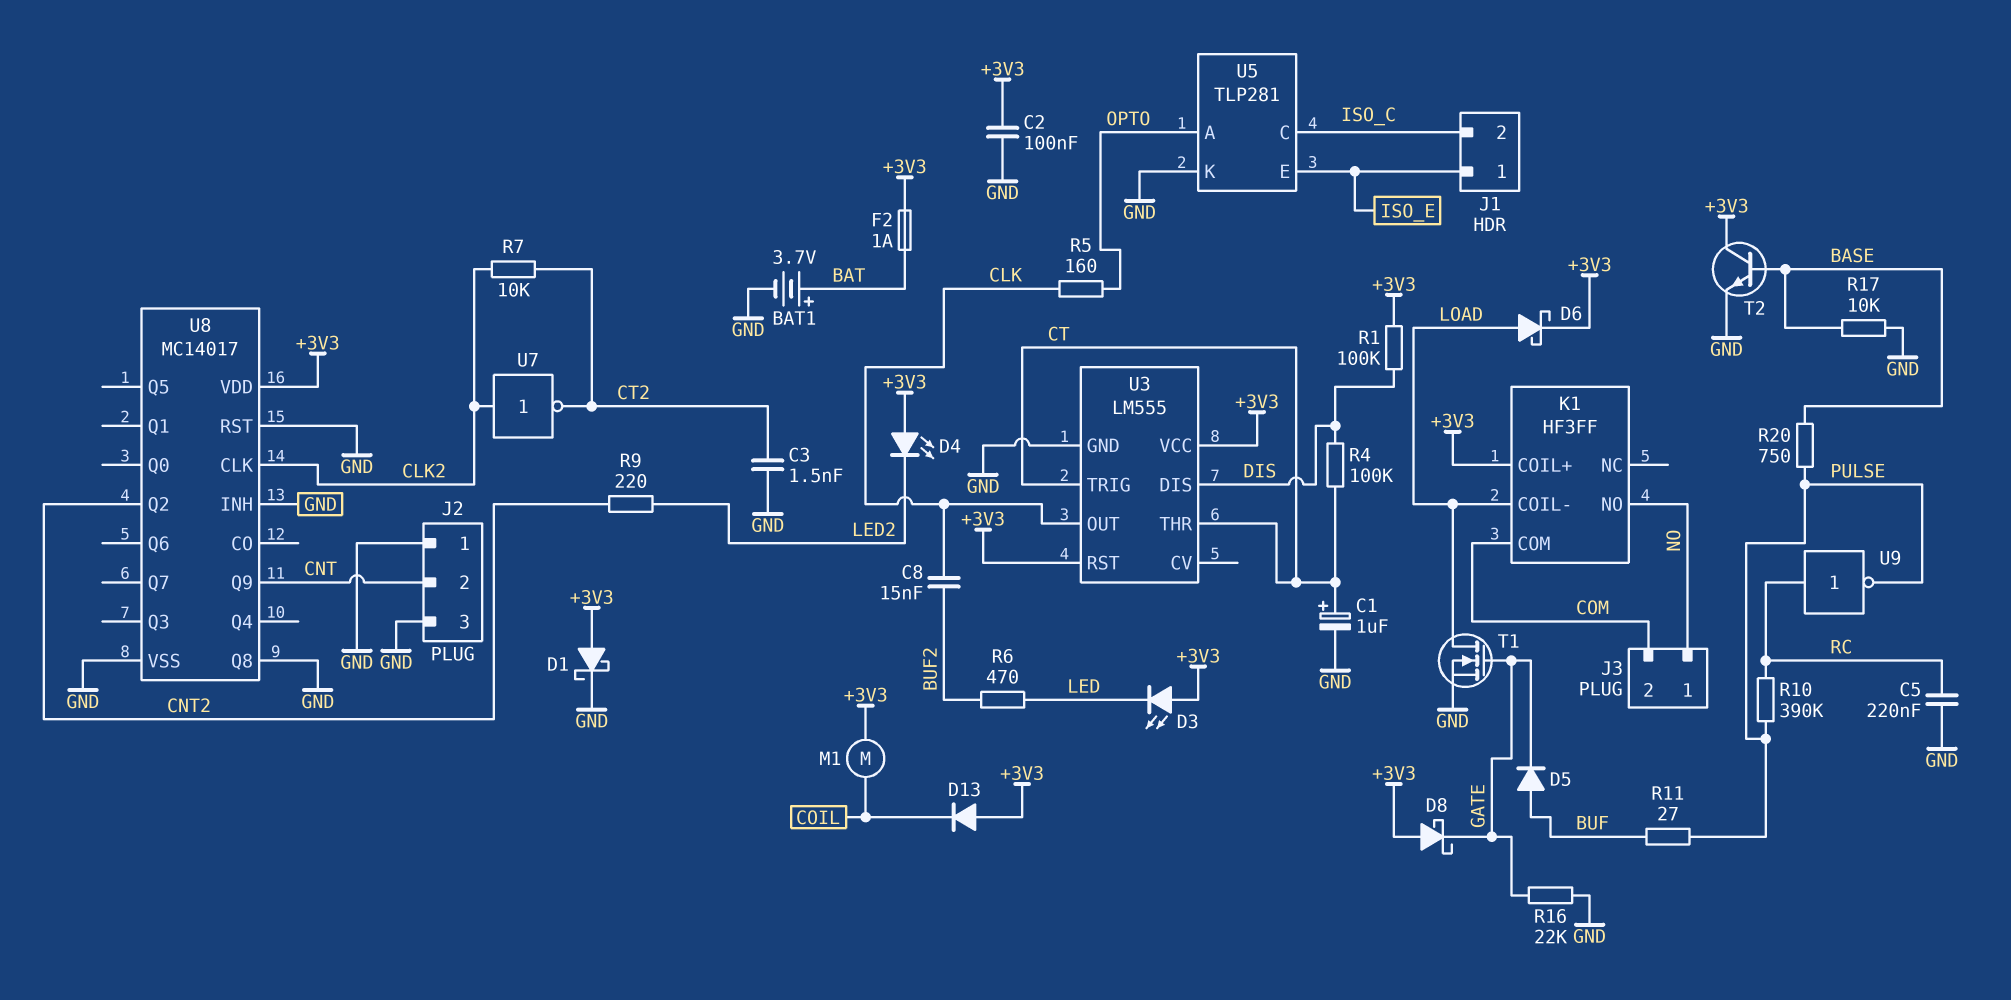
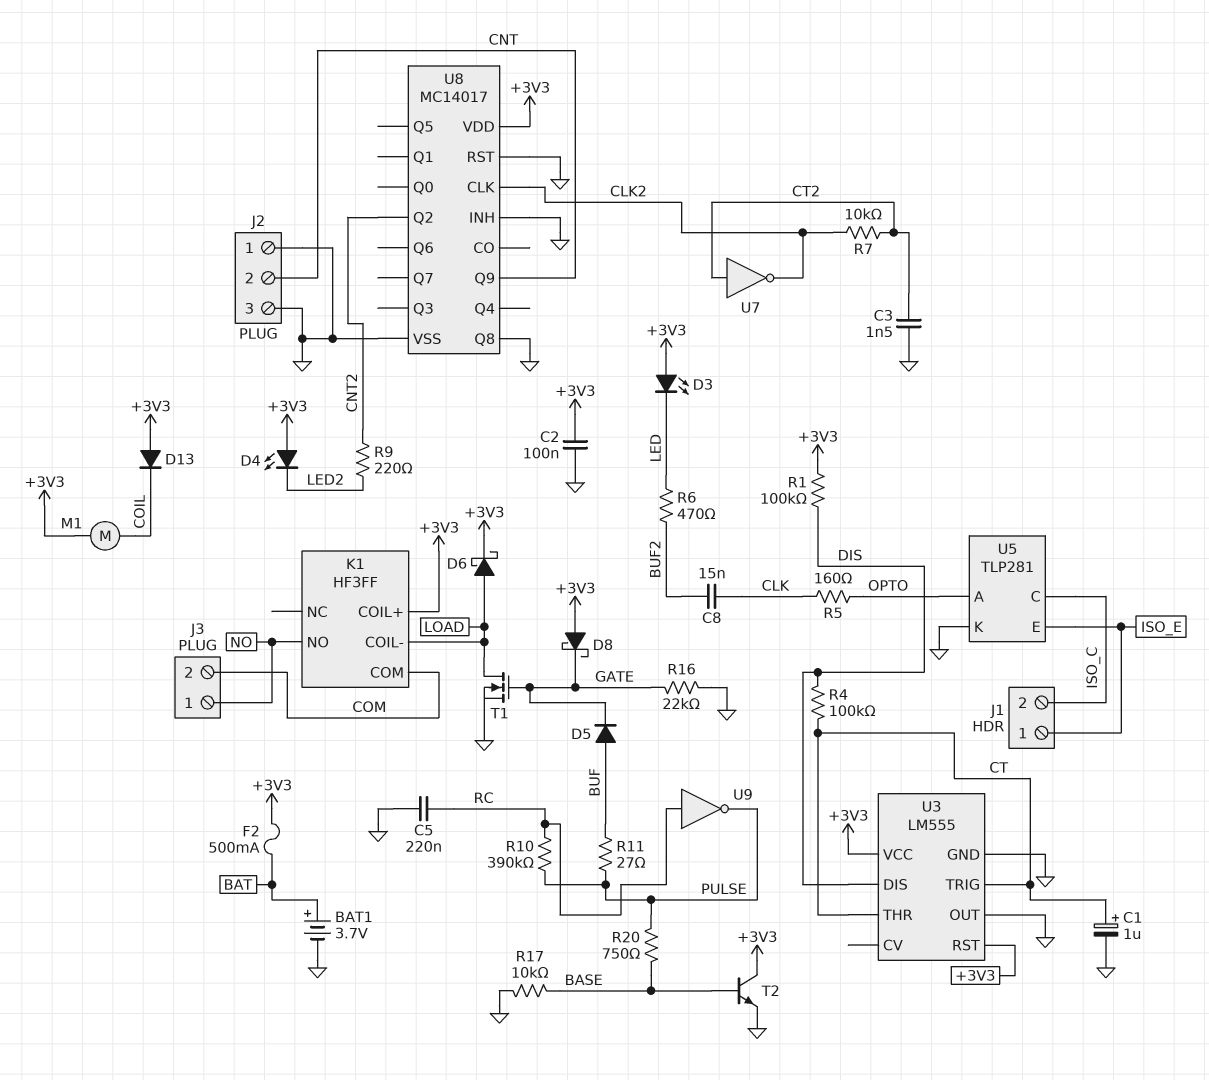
D1: schottky (A +3V3, K GND) -> none
F2: 1A (+3V3, BAT) -> 500mA (+3V3, BAT)
U3 pin OUT: CLK -> GND
U7: NOT (in CLK2, out CT2) -> NOT (in CT2, out CLK2)

